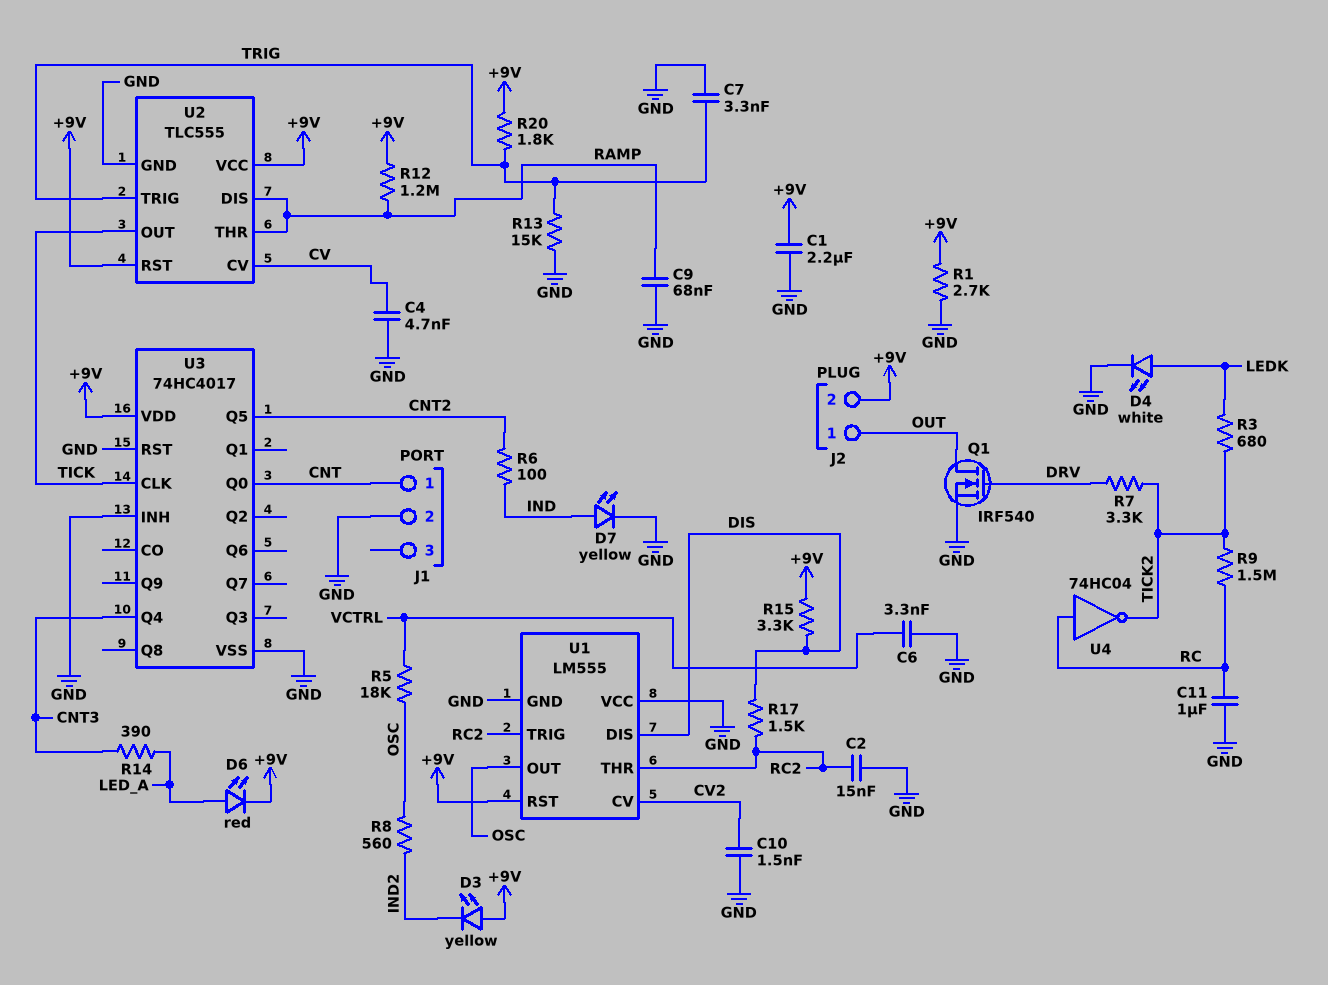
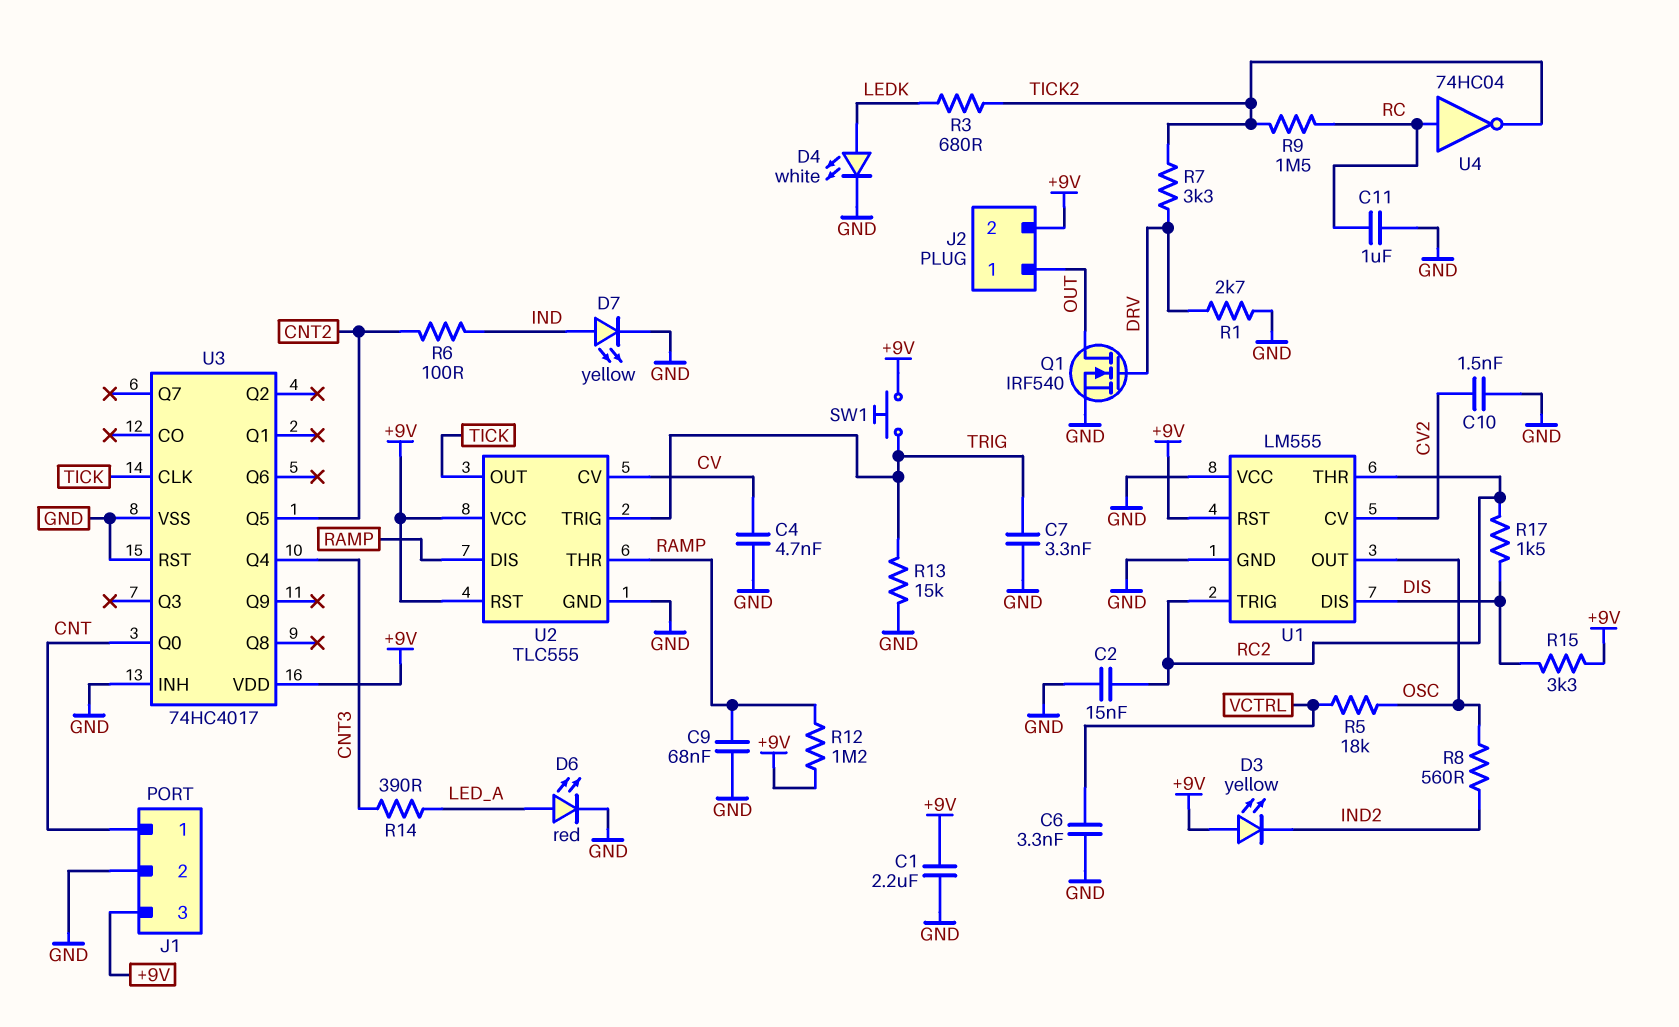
D6: LED red (A LED_A, K +9V) -> LED red (A LED_A, K GND)
J1 pin 3: none -> +9V
R1: 2.7k (+9V, GND) -> 2.7k (DRV, GND)
R20: 1.8k (+9V, TRIG) -> none
SW1: none -> button (+9V, TRIG)

